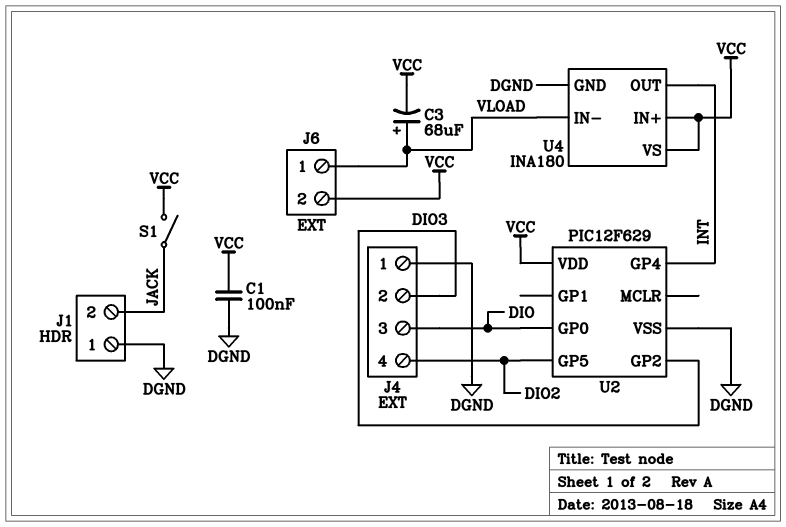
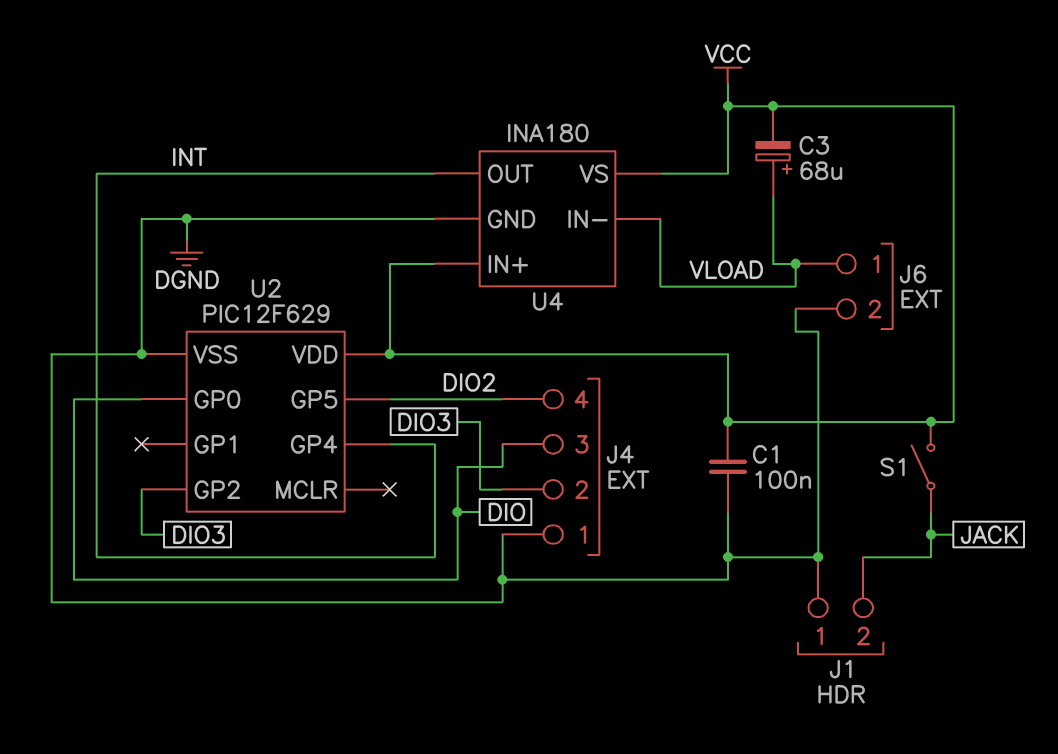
J6 pin 2: VCC -> DGND

